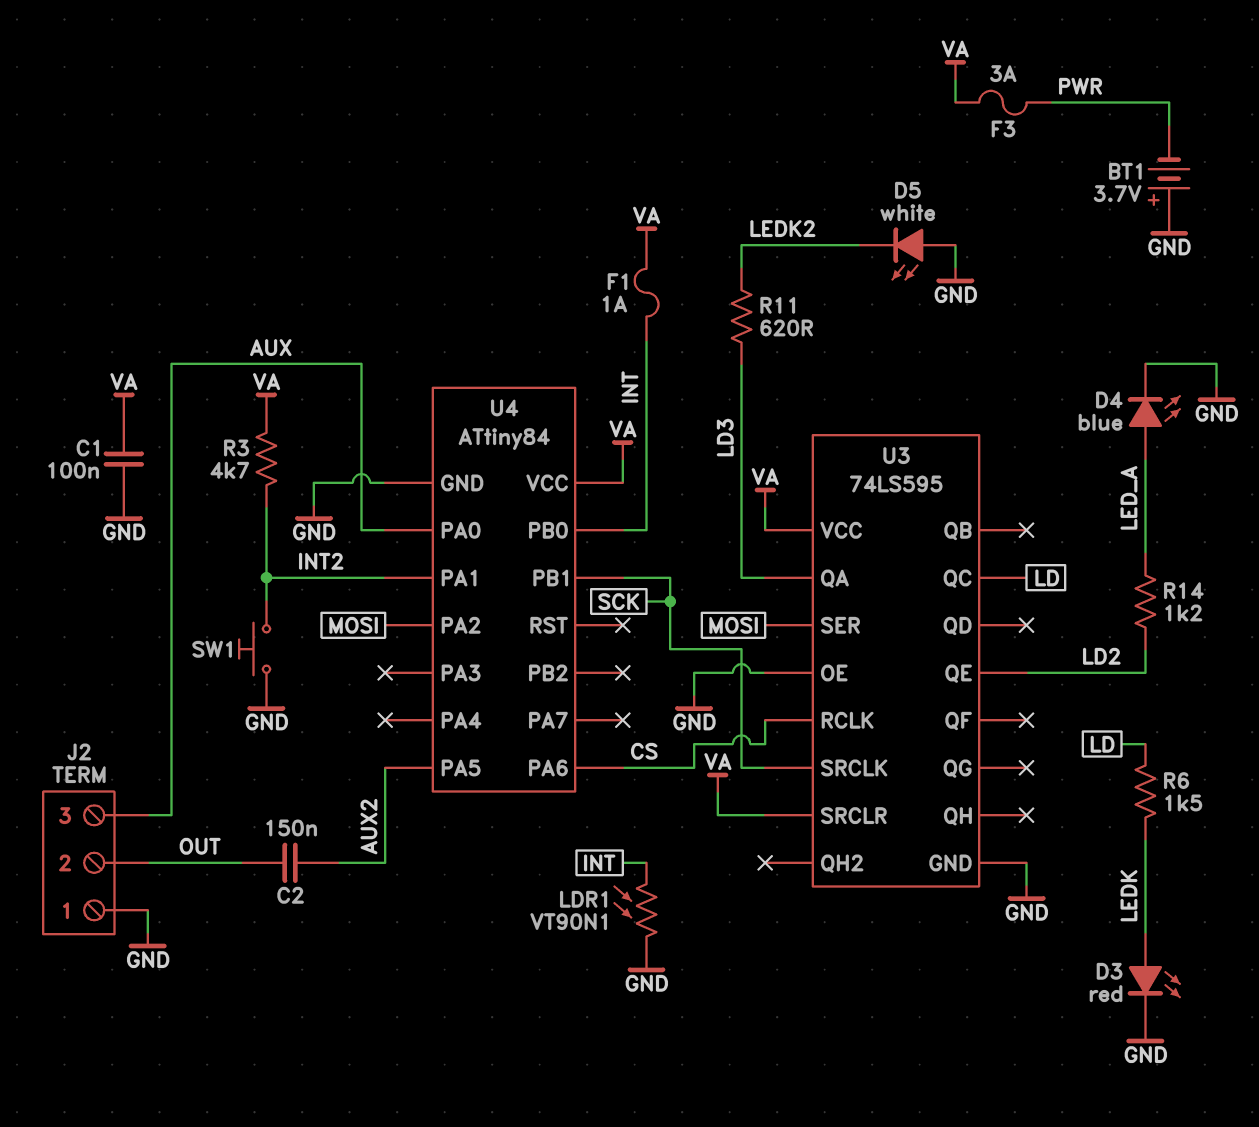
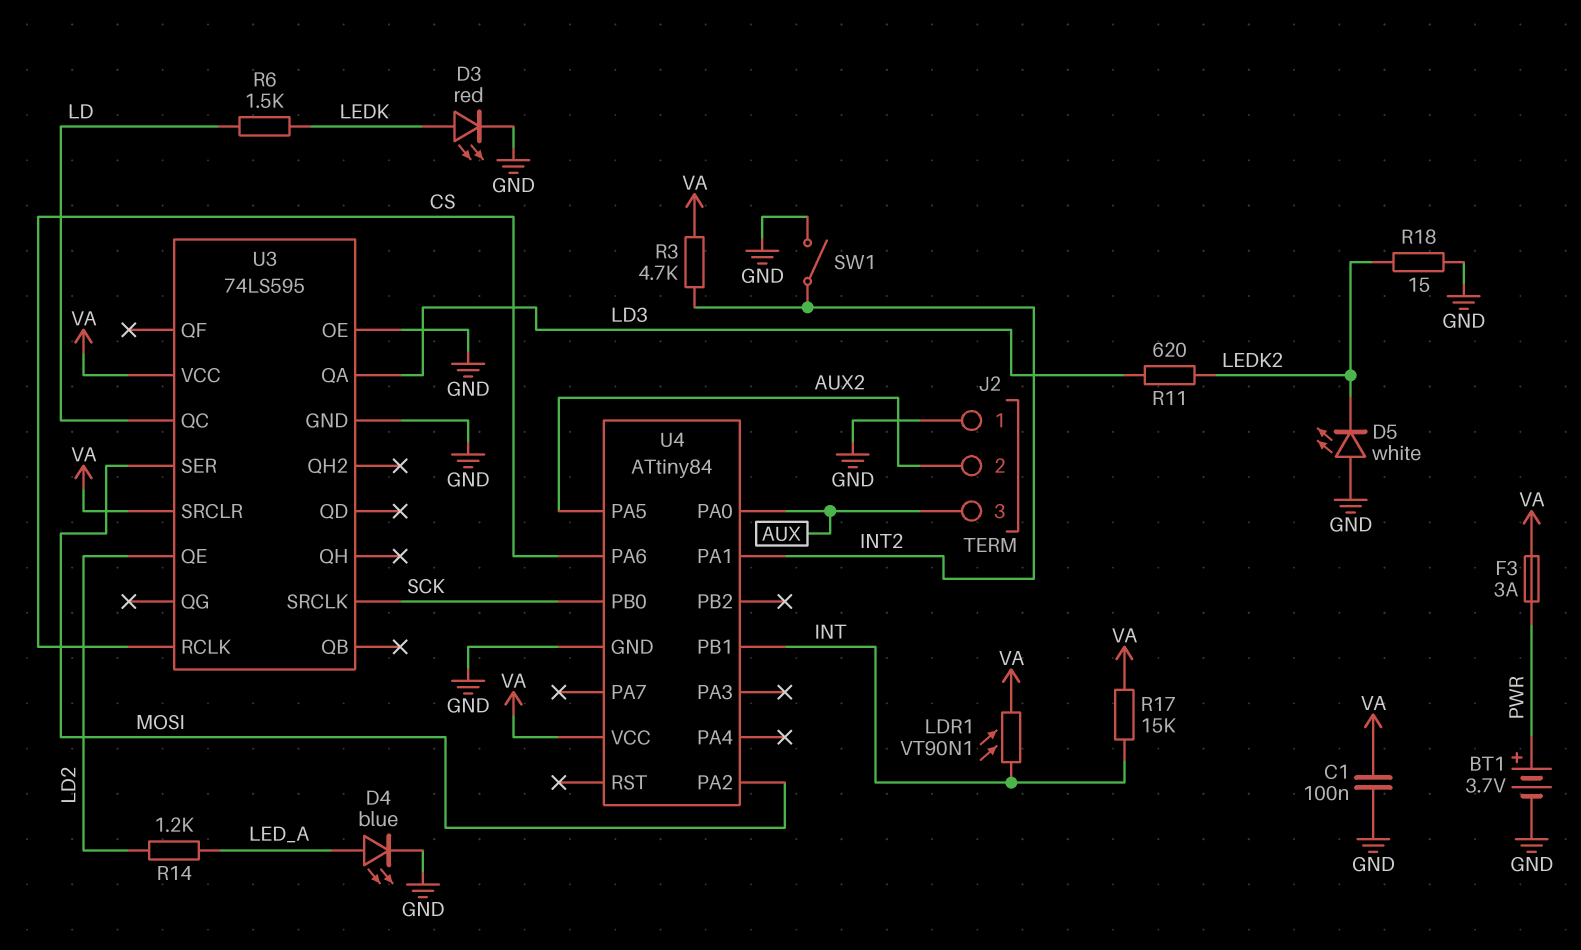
BT1: 3.7V (plus GND, minus PWR) -> 3.7V (plus PWR, minus GND)
C2: 150nF (AUX2, OUT) -> none
F1: 1A (INT, VA) -> none
J2 pin 2: OUT -> AUX2
LDR1: VT90N1 (GND, INT) -> VT90N1 (INT, VA)
R17: none -> 15k (INT, VA)
R18: none -> 15 (GND, LEDK2)
SW1: button (GND, INT2) -> switch (GND, INT2)
U4 pin PB0: INT -> SCK
U4 pin PB1: SCK -> INT

